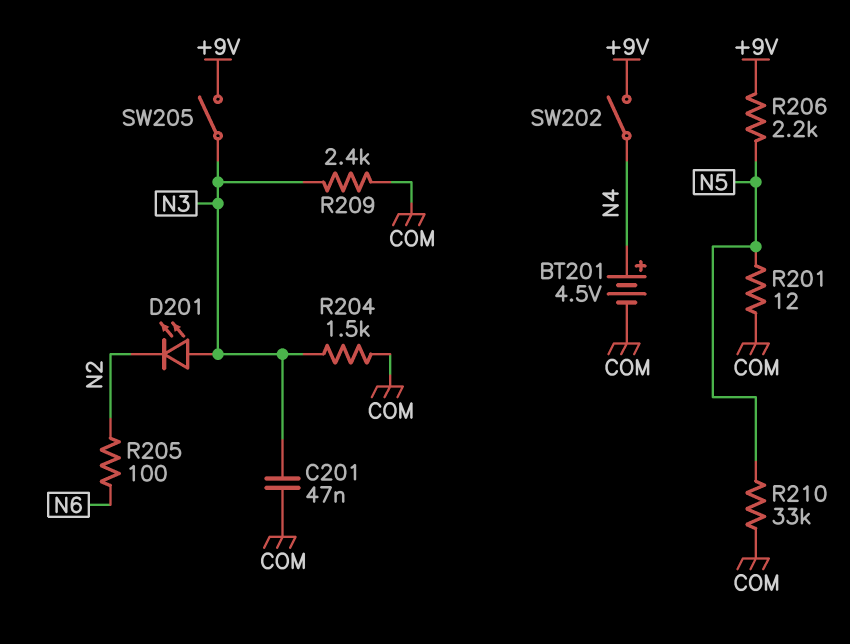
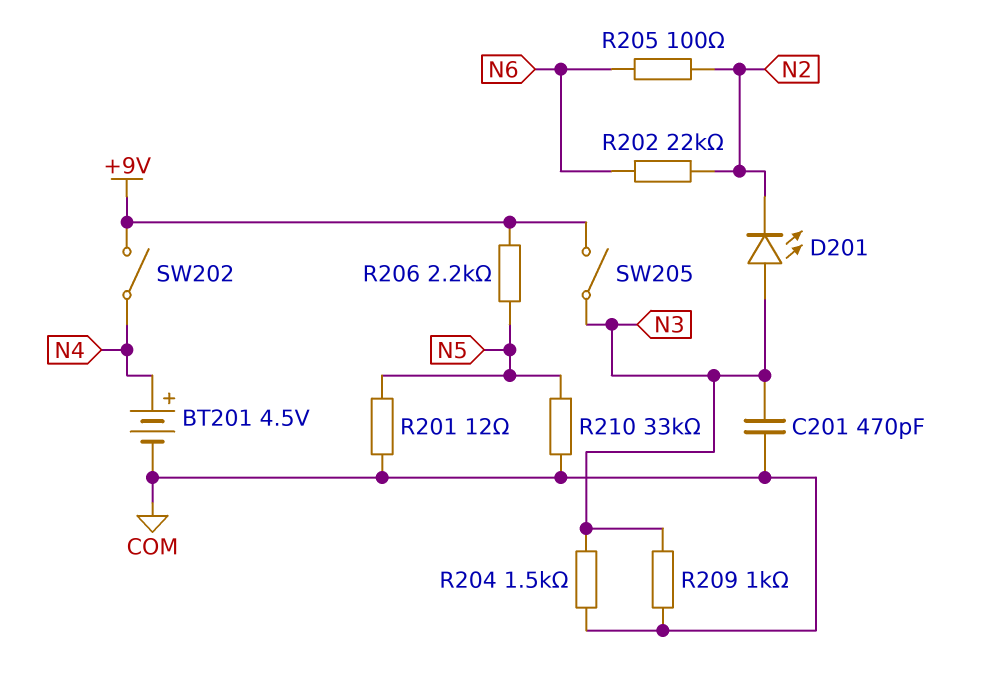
C201: 47nF (COM, N3) -> 470pF (COM, N3)
R202: none -> 22k (N2, N6)
R209: 2.4k (COM, N3) -> 1k (COM, N3)

